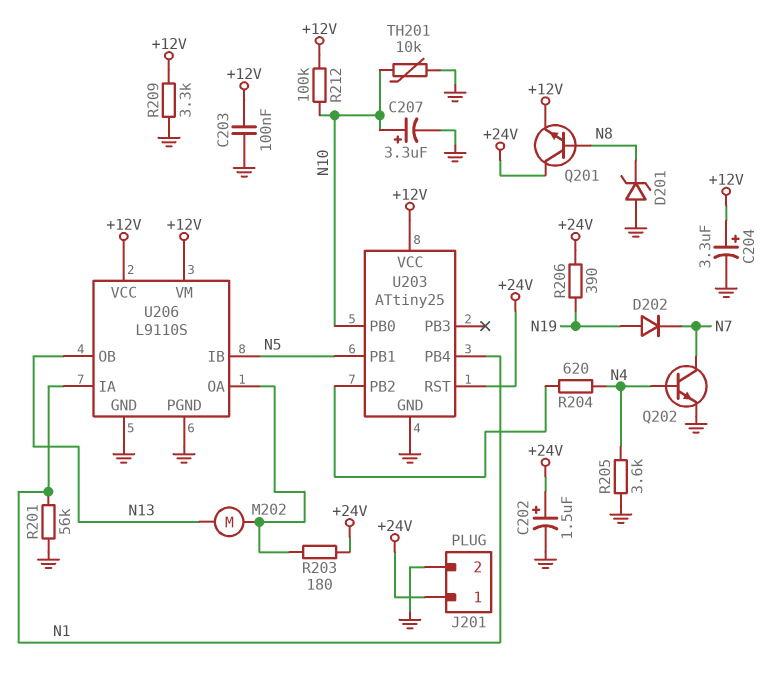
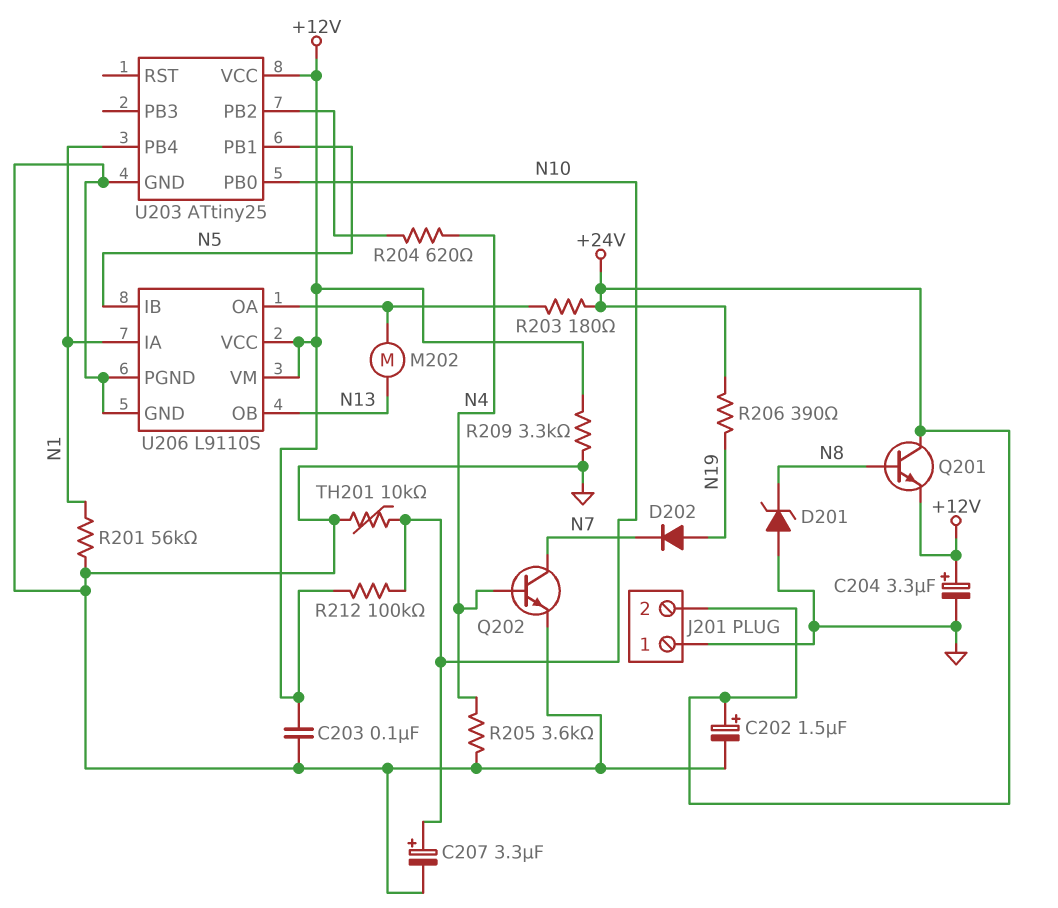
J201 pin 1: +24V -> GND
J201 pin 2: GND -> +24V
U203 pin RST: +24V -> none

